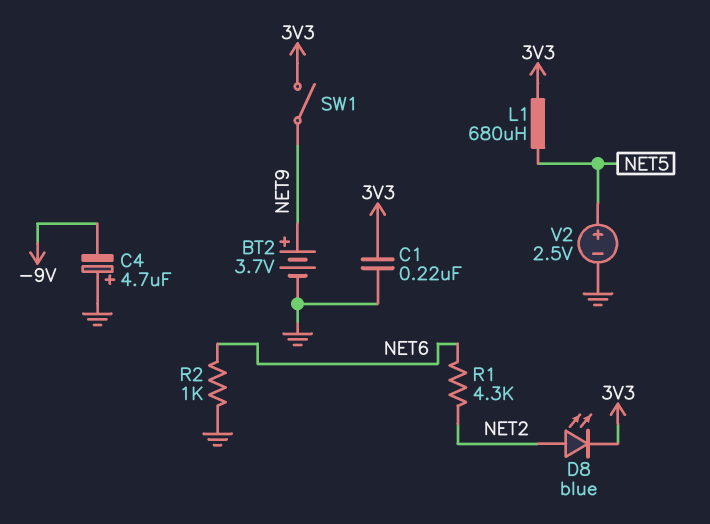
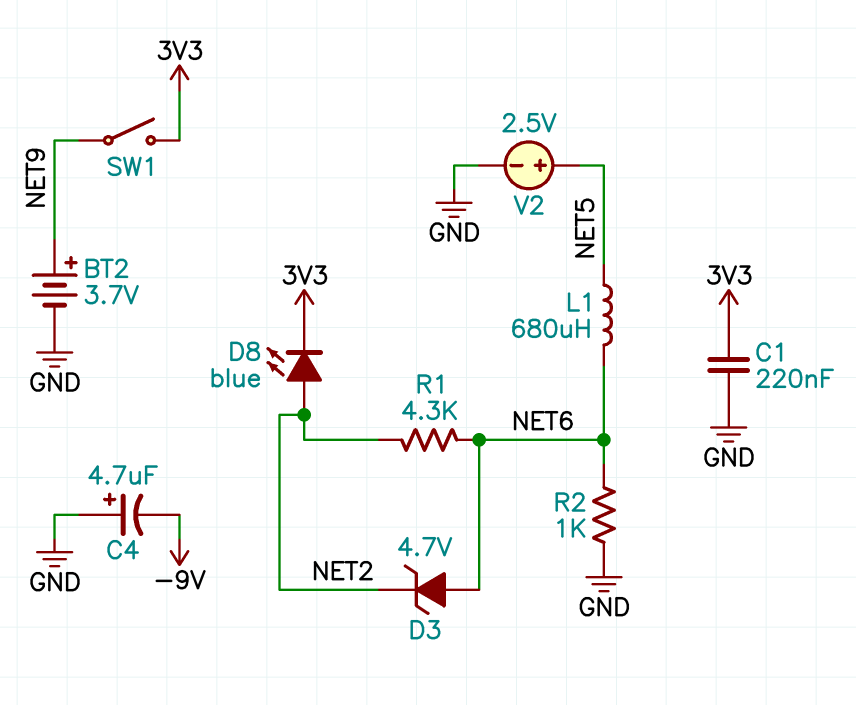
D3: none -> zener 4.7V (A NET6, K NET2)
L1: 680uH (3V3, NET5) -> 680uH (NET5, NET6)

